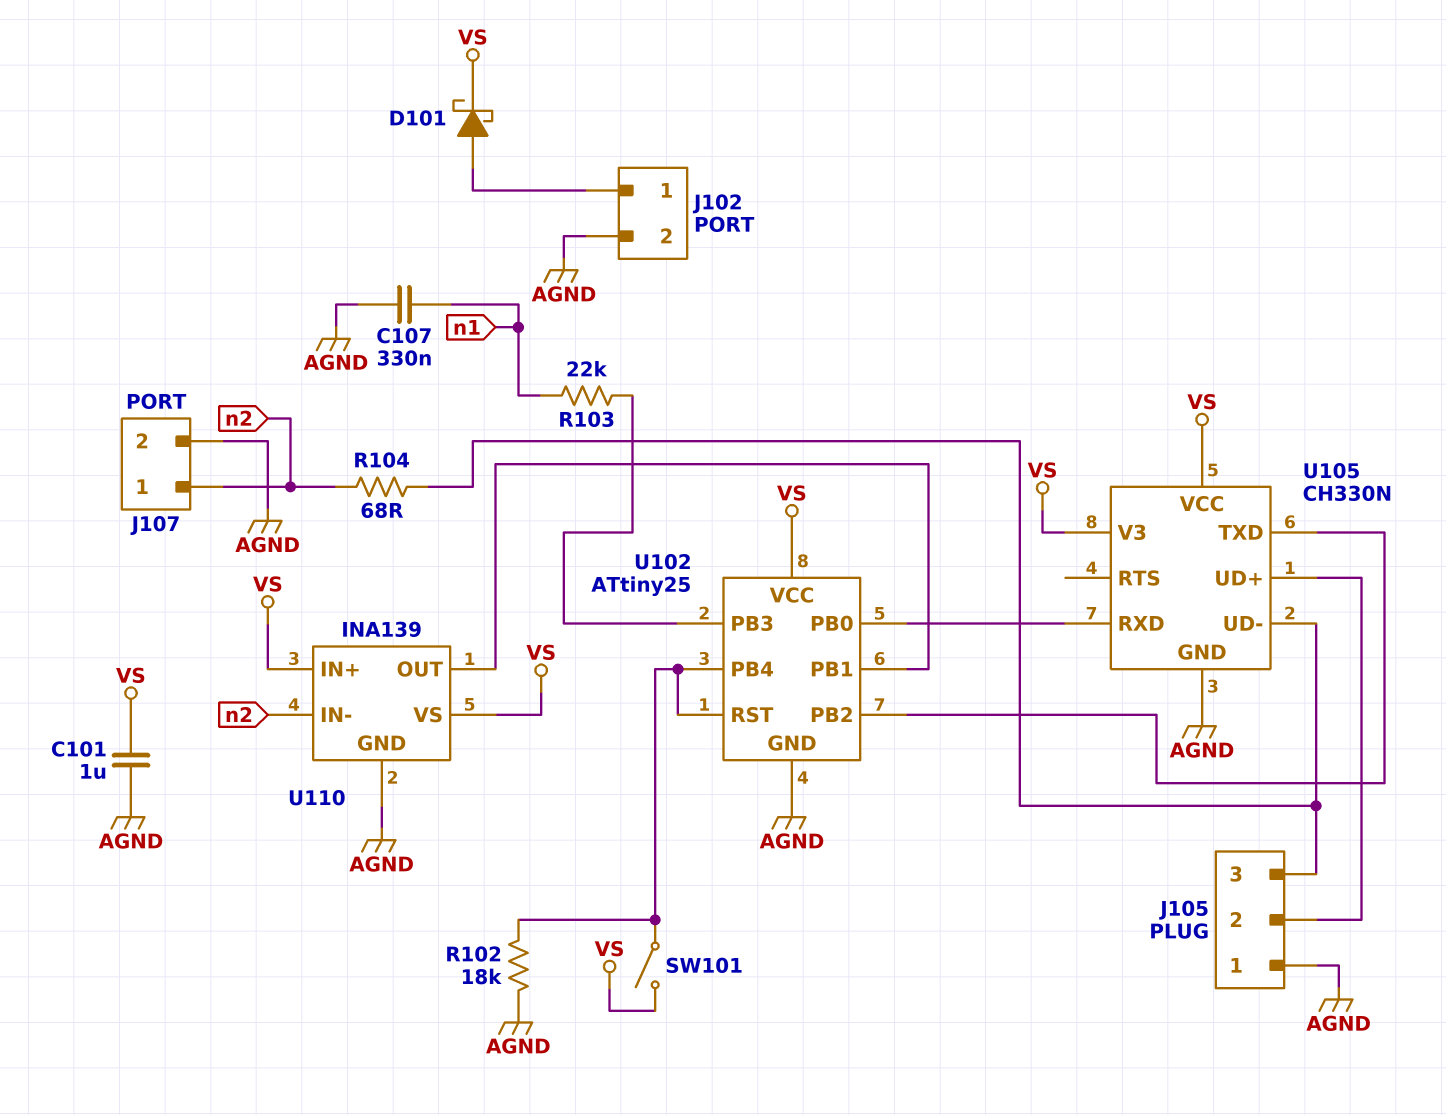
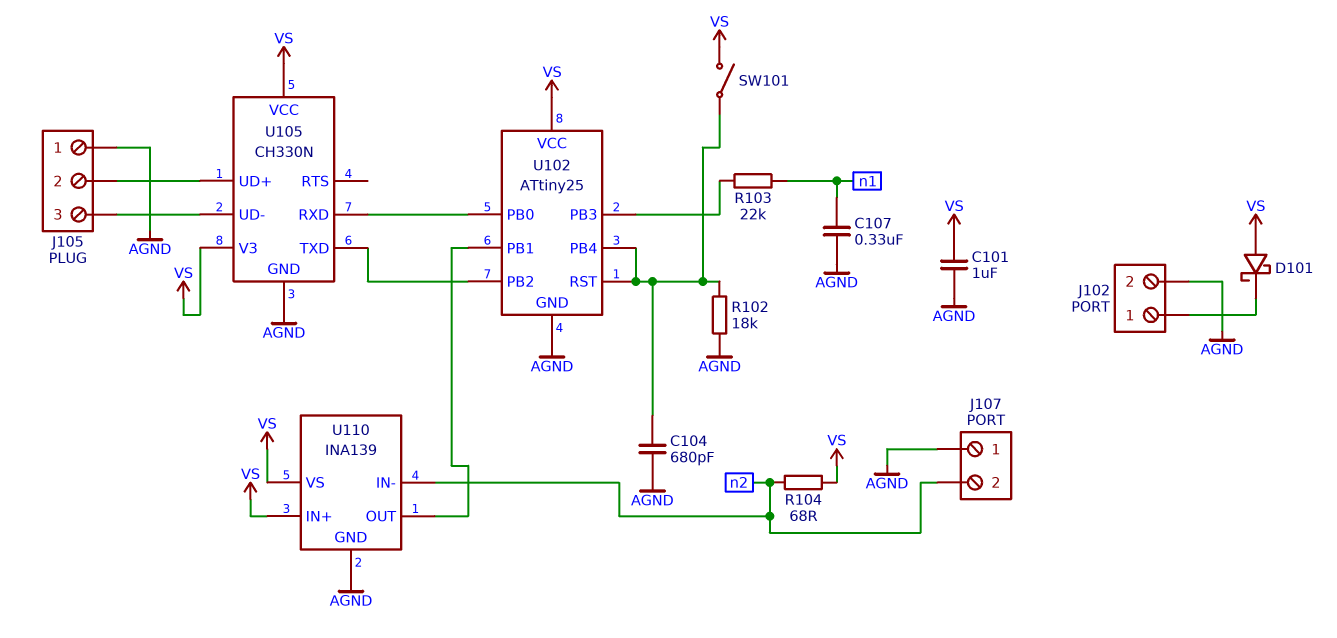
C104: none -> 680pF (AGND, U102/PB4)
D101: schottky (A J102/1, K VS) -> schottky (A VS, K J102/1)
J107 pin 1: n2 -> AGND
J107 pin 2: AGND -> n2
R104: 68 (J105/3, n2) -> 68 (VS, n2)

